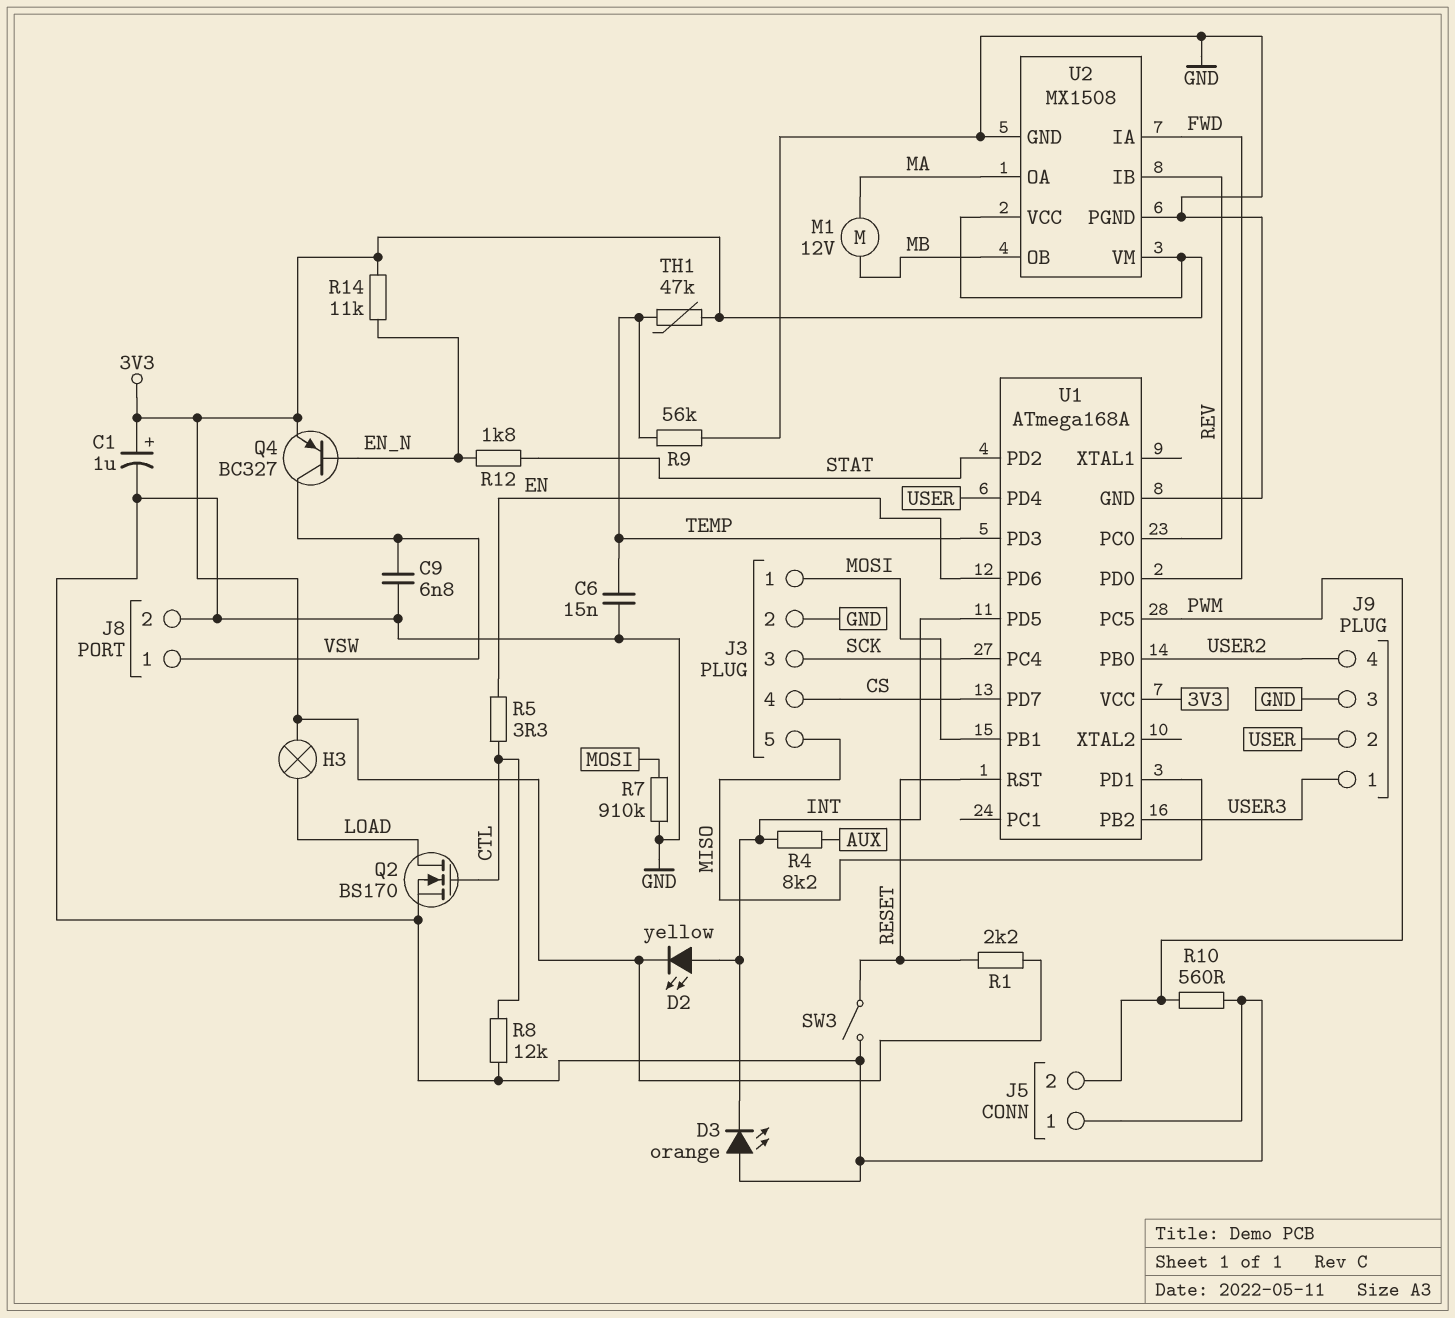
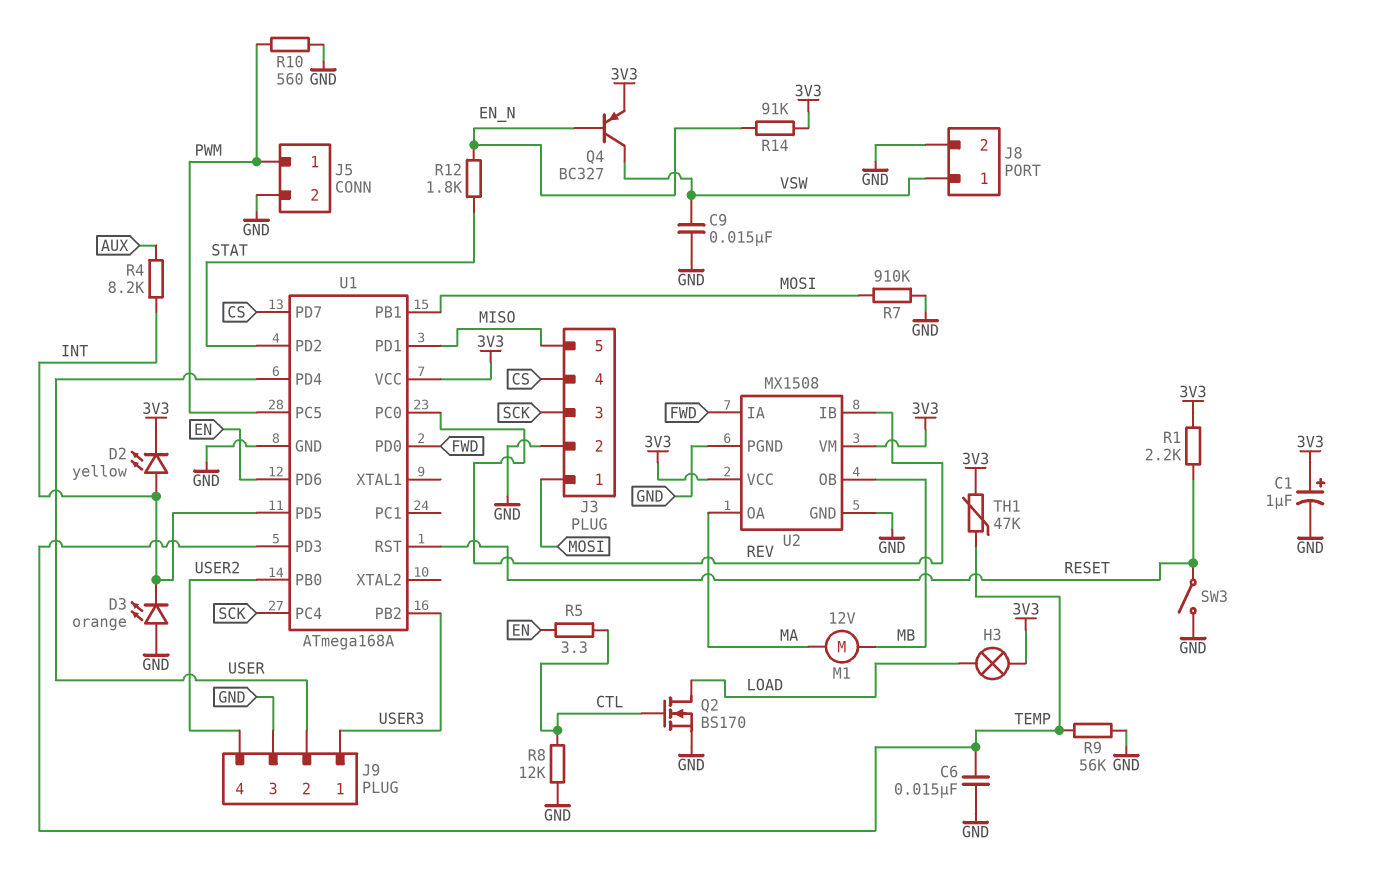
C9: 6.8nF (GND, VSW) -> 15nF (GND, VSW)
J5 pin 1: GND -> PWM
J5 pin 2: PWM -> GND
R14: 11k (3V3, EN_N) -> 91k (3V3, EN_N)

